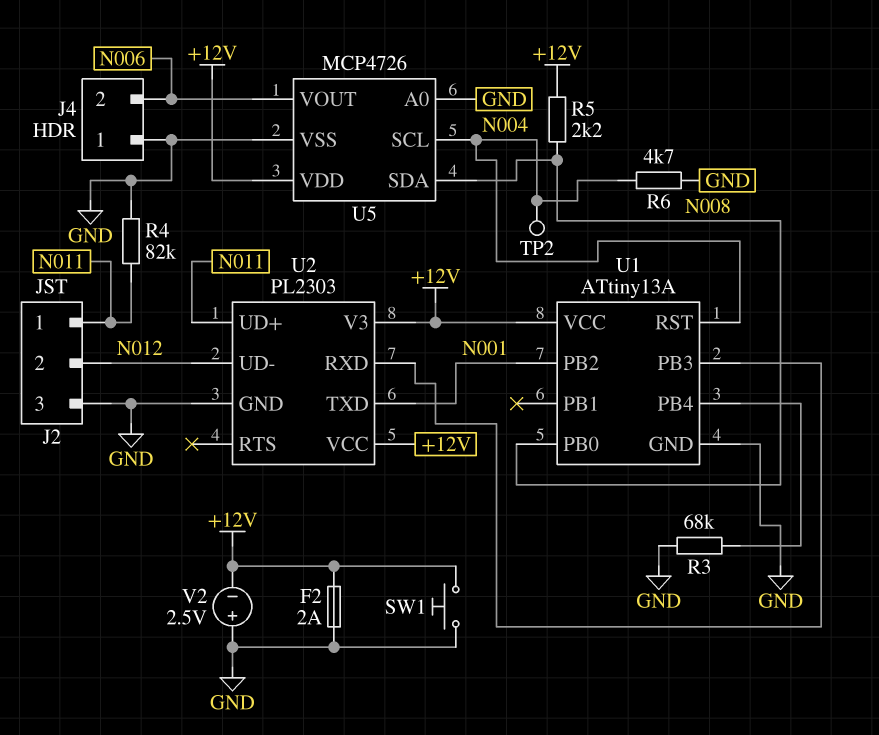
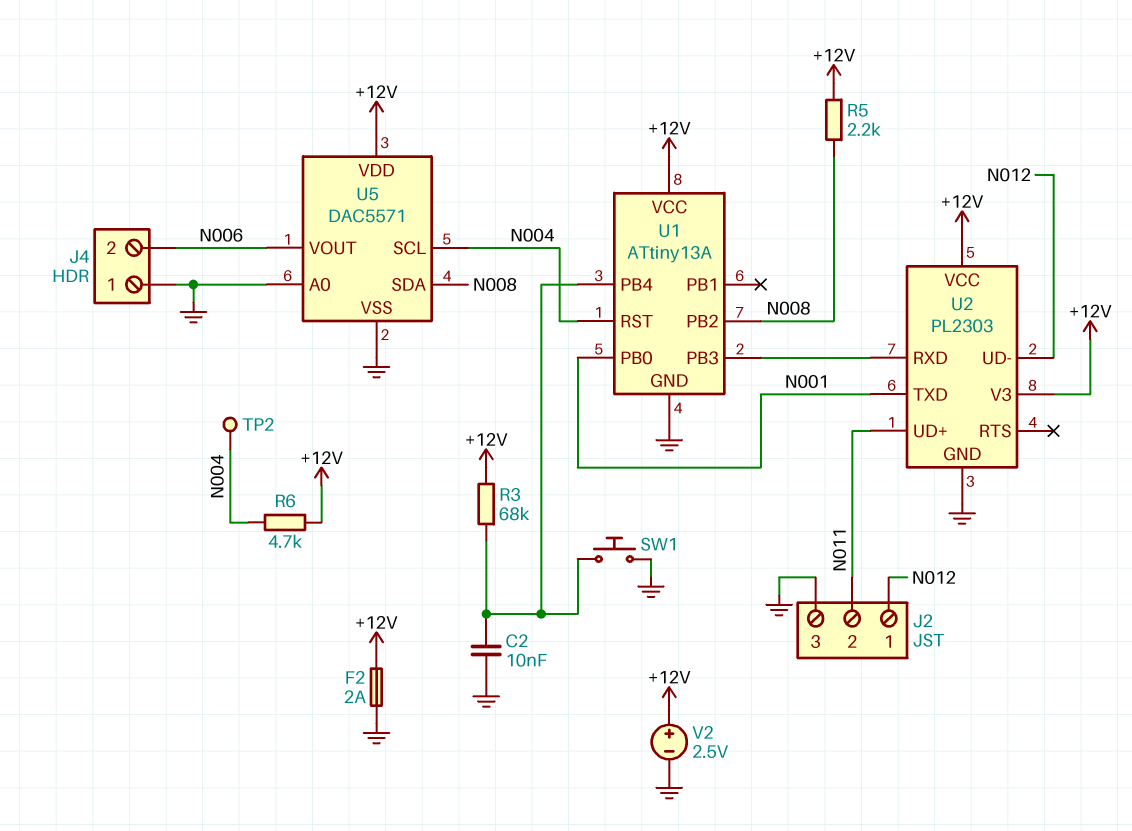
C2: none -> 10nF (GND, U1/PB4)
J2 pin 1: N011 -> N012
J2 pin 2: N012 -> N011
R3: 68k (GND, U1/PB4) -> 68k (+12V, U1/PB4)
R4: 82k (GND, N011) -> none
R6: 4.7k (GND, N004) -> 4.7k (+12V, N004)
SW1: button (+12V, GND) -> button (GND, U1/PB4)
U1 pin PB0: N008 -> N001
U1 pin PB2: N001 -> N008
U5: MCP4726 -> DAC5571
V2: 2.5V (plus GND, minus +12V) -> 2.5V (plus +12V, minus GND)

